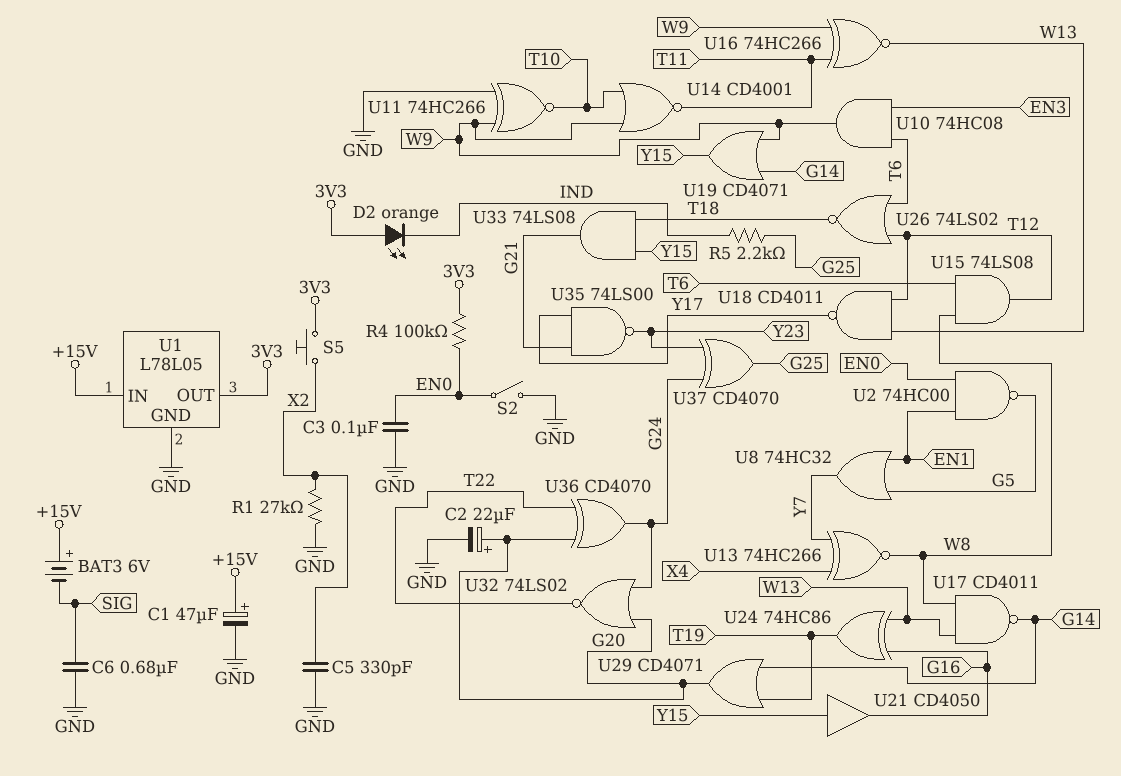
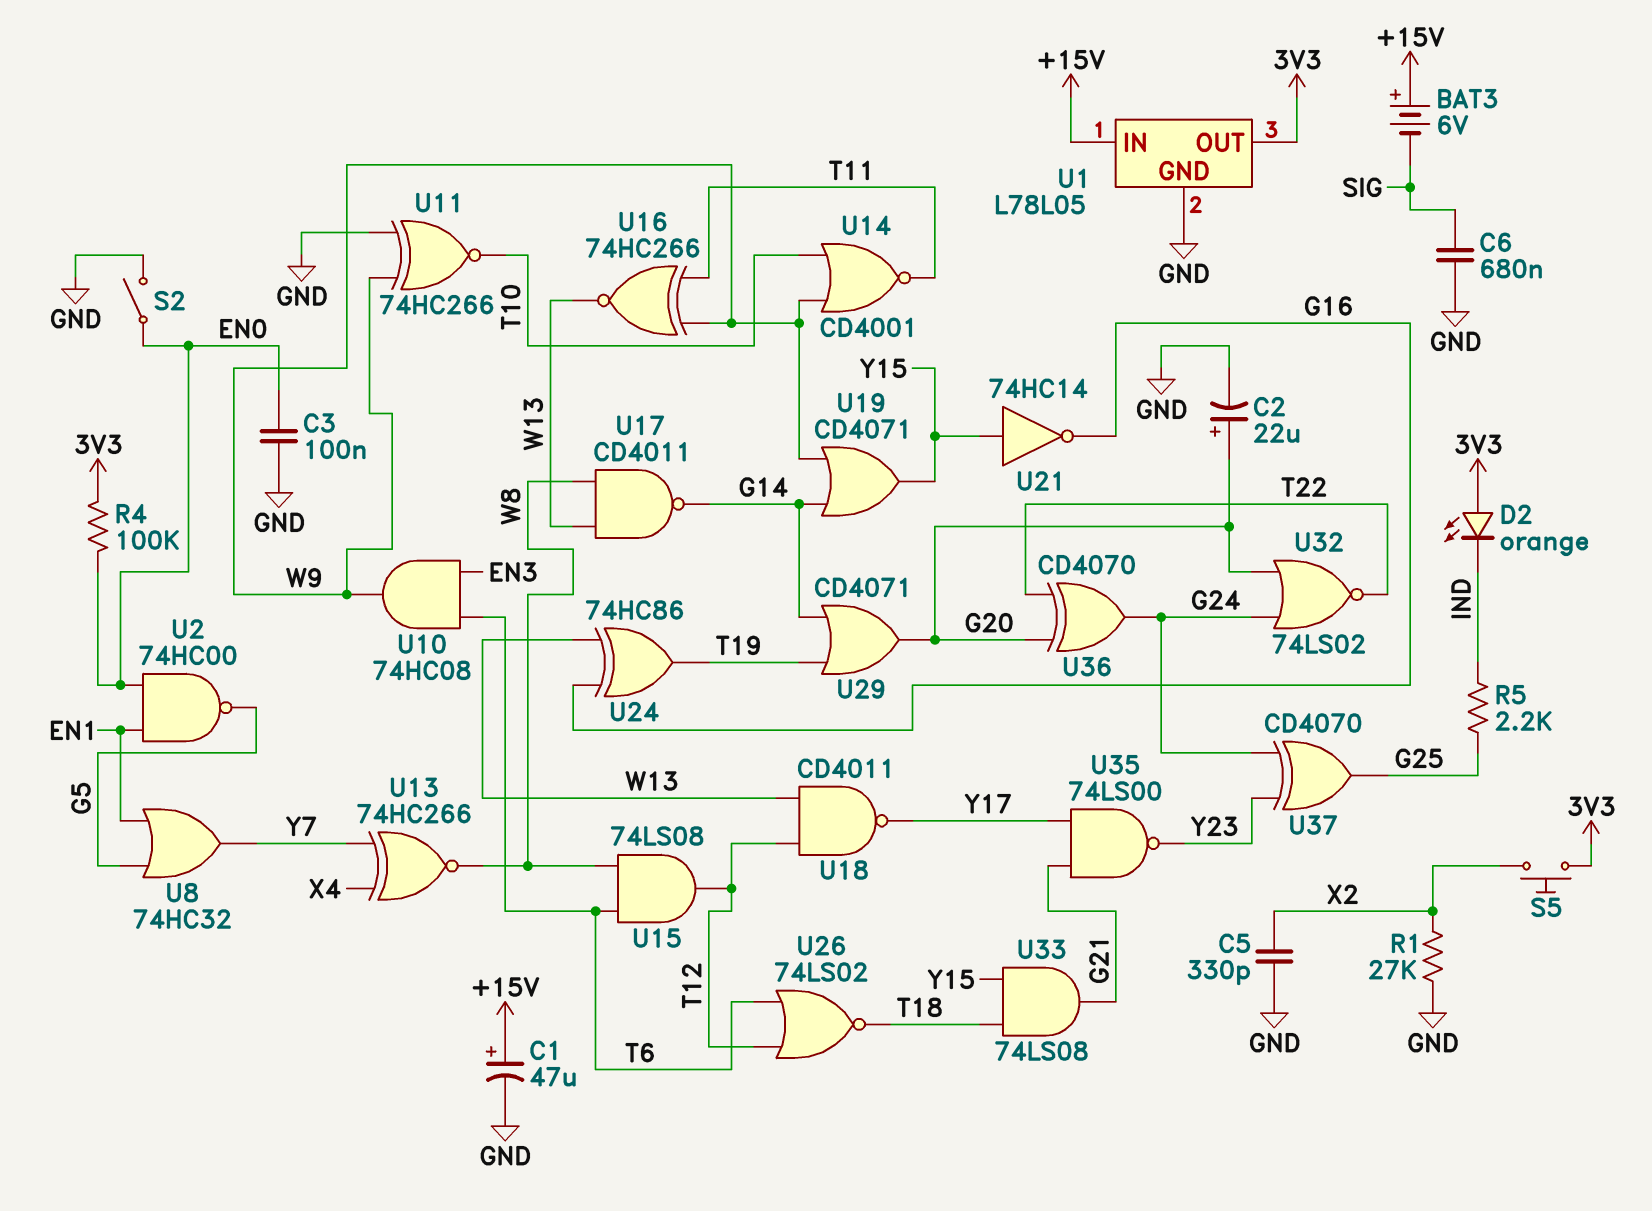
U21: buffer CD4050 (in Y15, out G16) -> NOT 74HC14 (in Y15, out G16)

